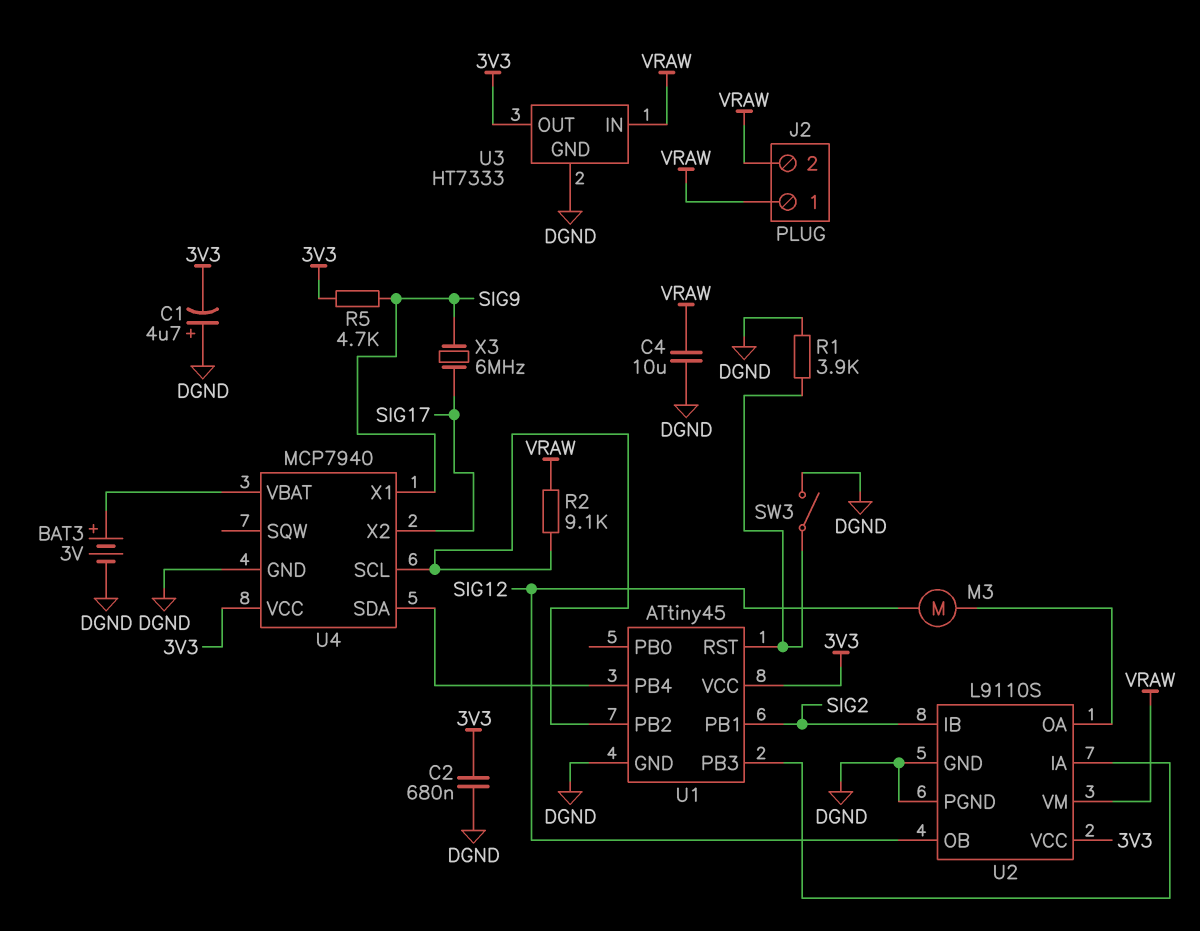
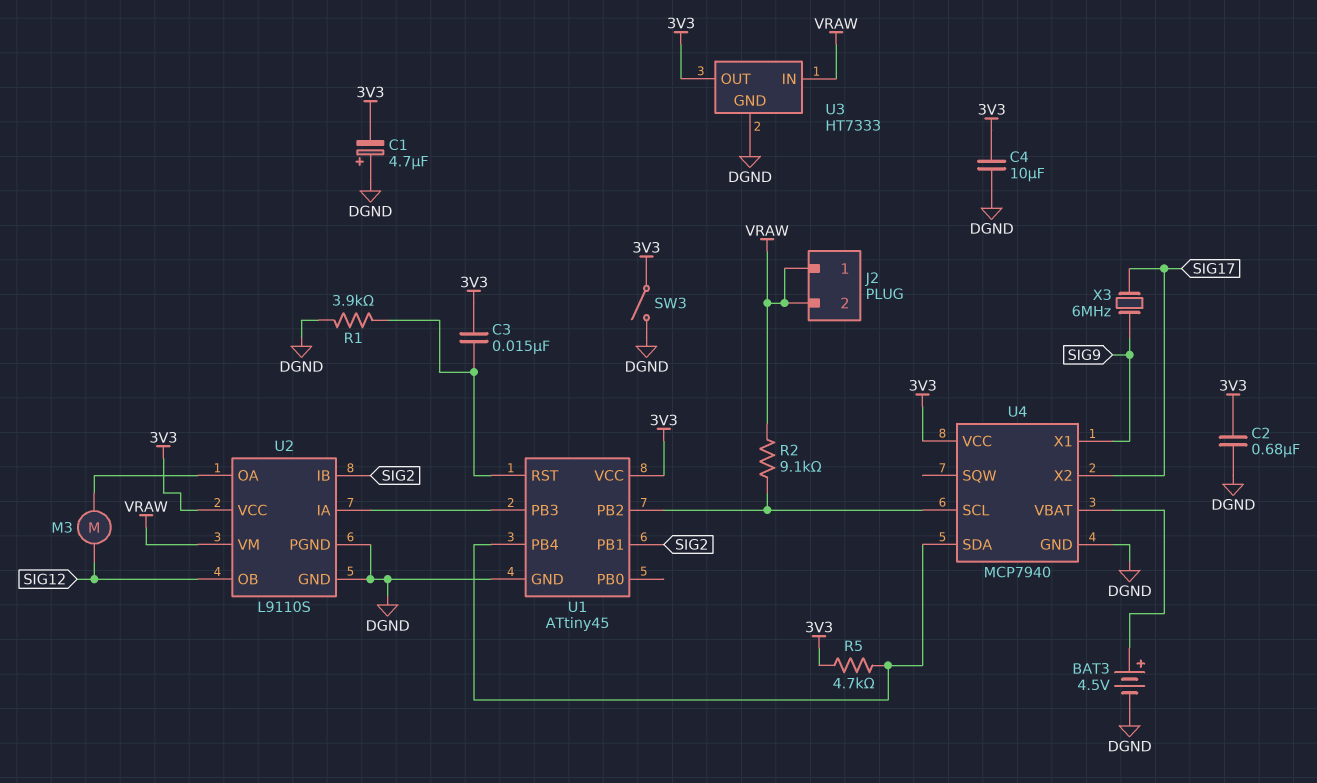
BAT3: 3V (plus U4/VBAT, minus DGND) -> 4.5V (plus U4/VBAT, minus DGND)
C3: none -> 15nF (3V3, U1/RST)
C4: 10uF (DGND, VRAW) -> 10uF (3V3, DGND)
R5: 4.7k (3V3, SIG9) -> 4.7k (3V3, U1/PB4)
SW3: switch (DGND, U1/RST) -> switch (3V3, DGND)

